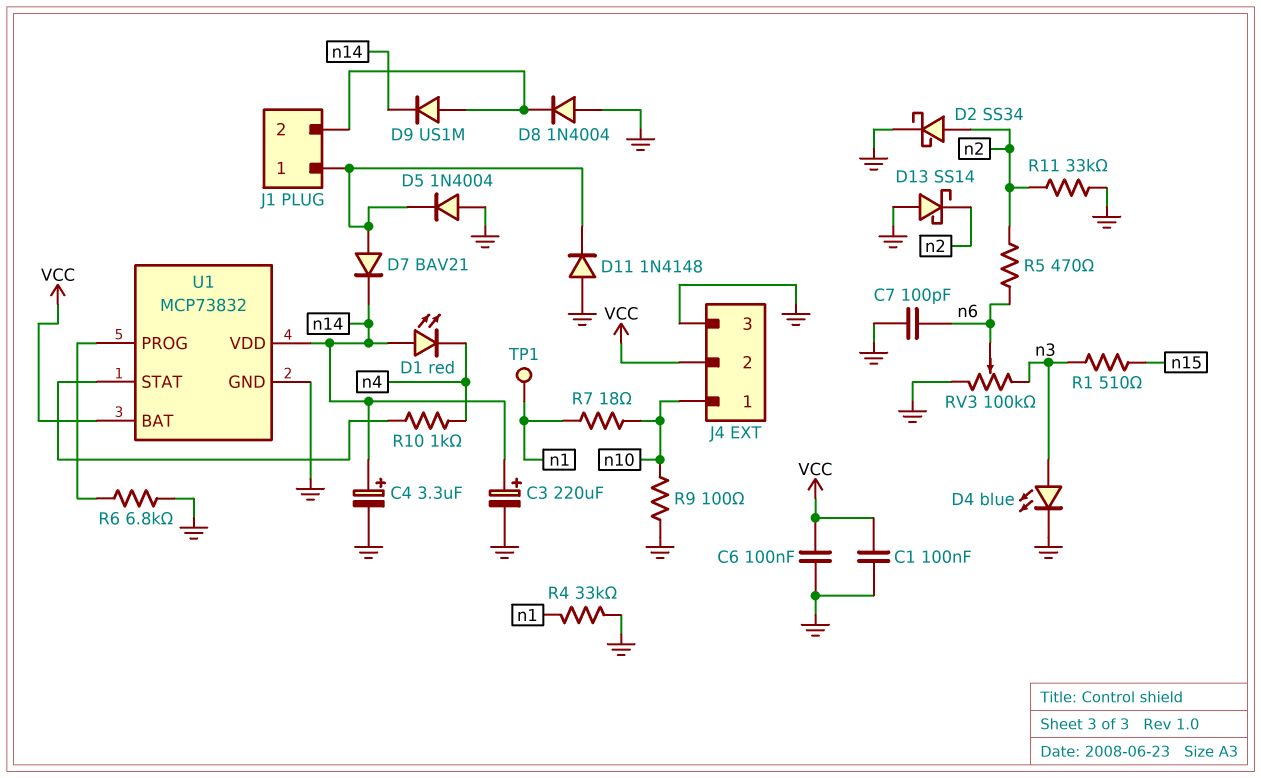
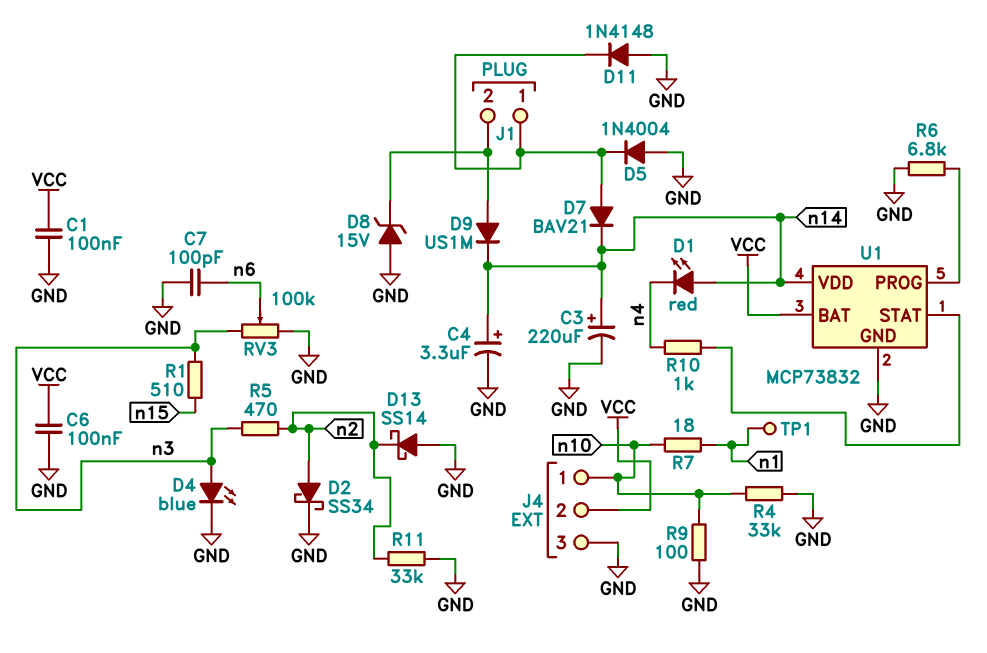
D8: diode 1N4004 (A GND, K J1/2) -> zener 15V (A GND, K J1/2)
R4: 33k (GND, n1) -> 33k (GND, n10)
R5: 470 (n2, n6) -> 470 (n2, n3)

